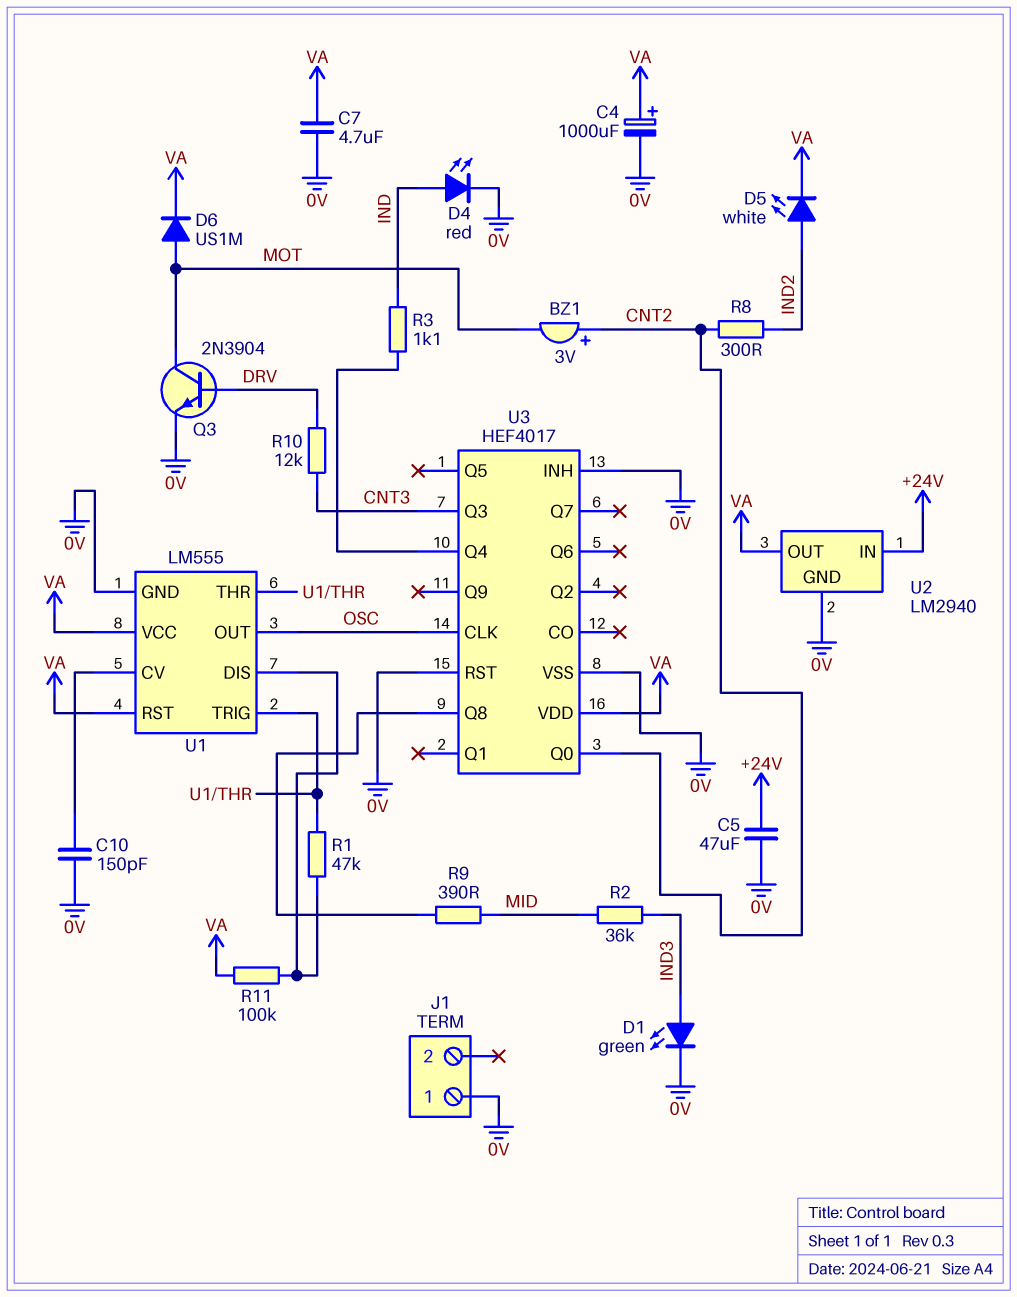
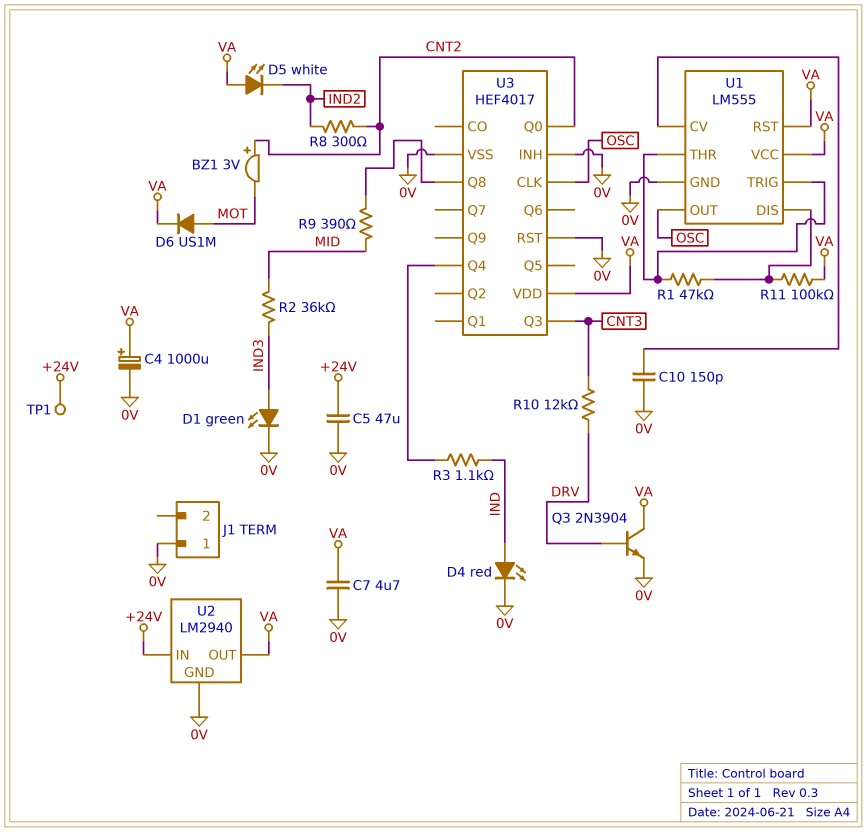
D5: LED white (A IND2, K VA) -> LED white (A VA, K IND2)
Q3: NPN 2N3904 (B DRV, C MOT, E 0V) -> NPN 2N3904 (B DRV, C VA, E 0V)
TP1: none -> test point (+24V)

